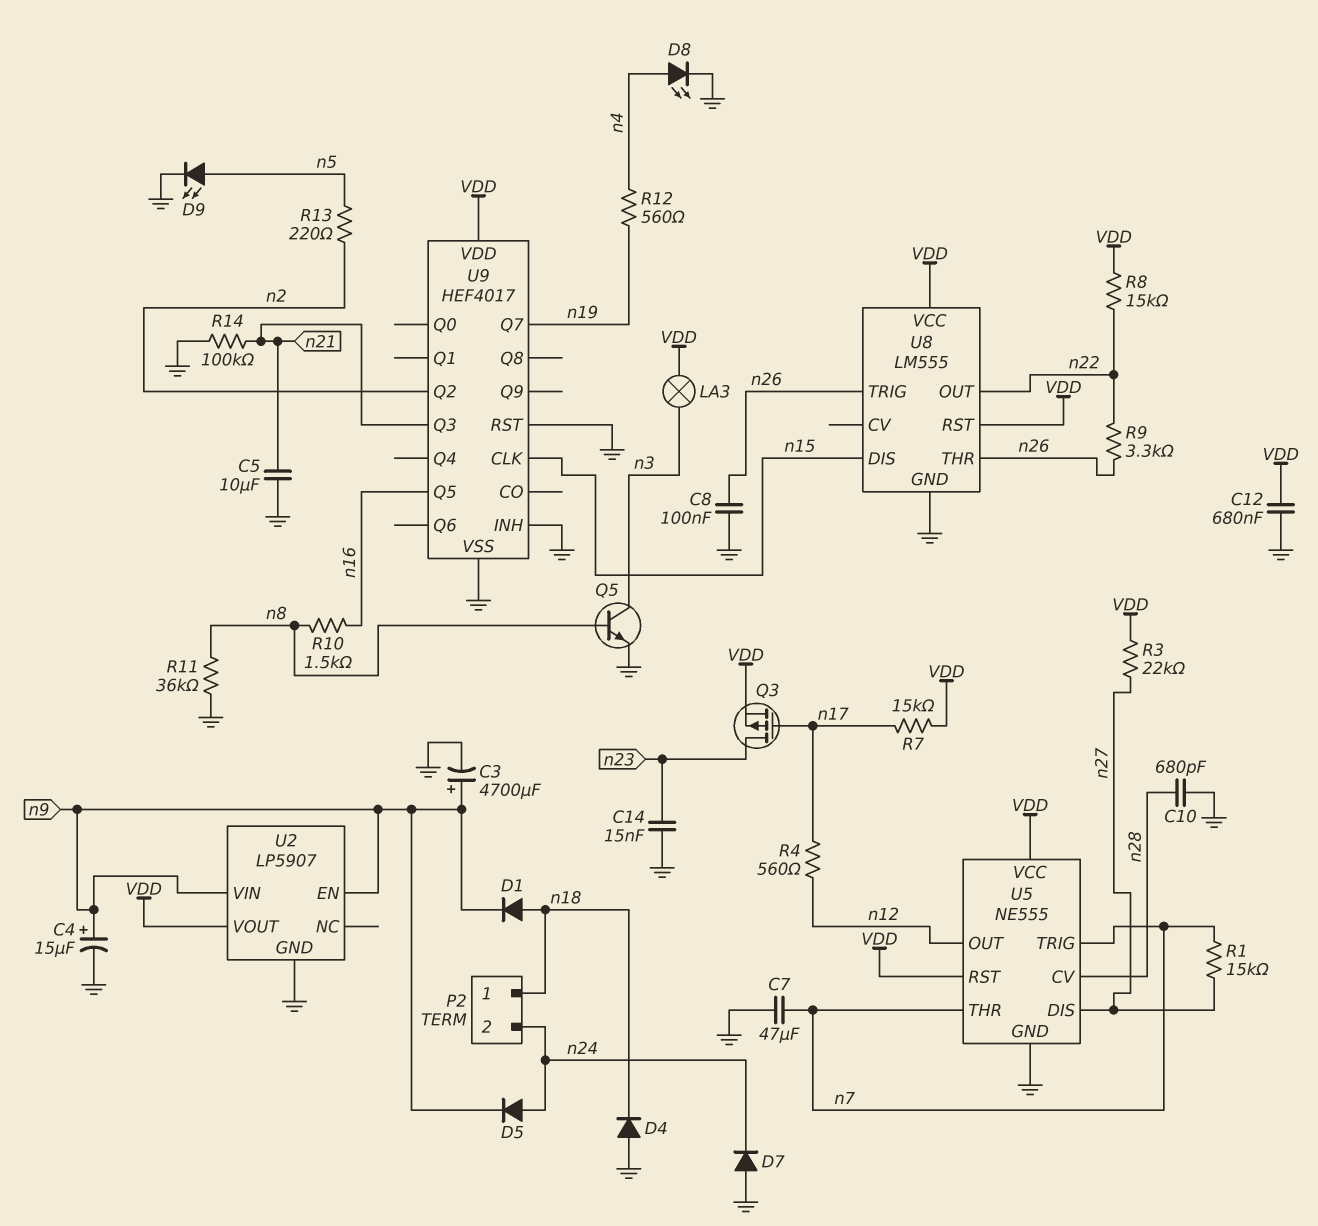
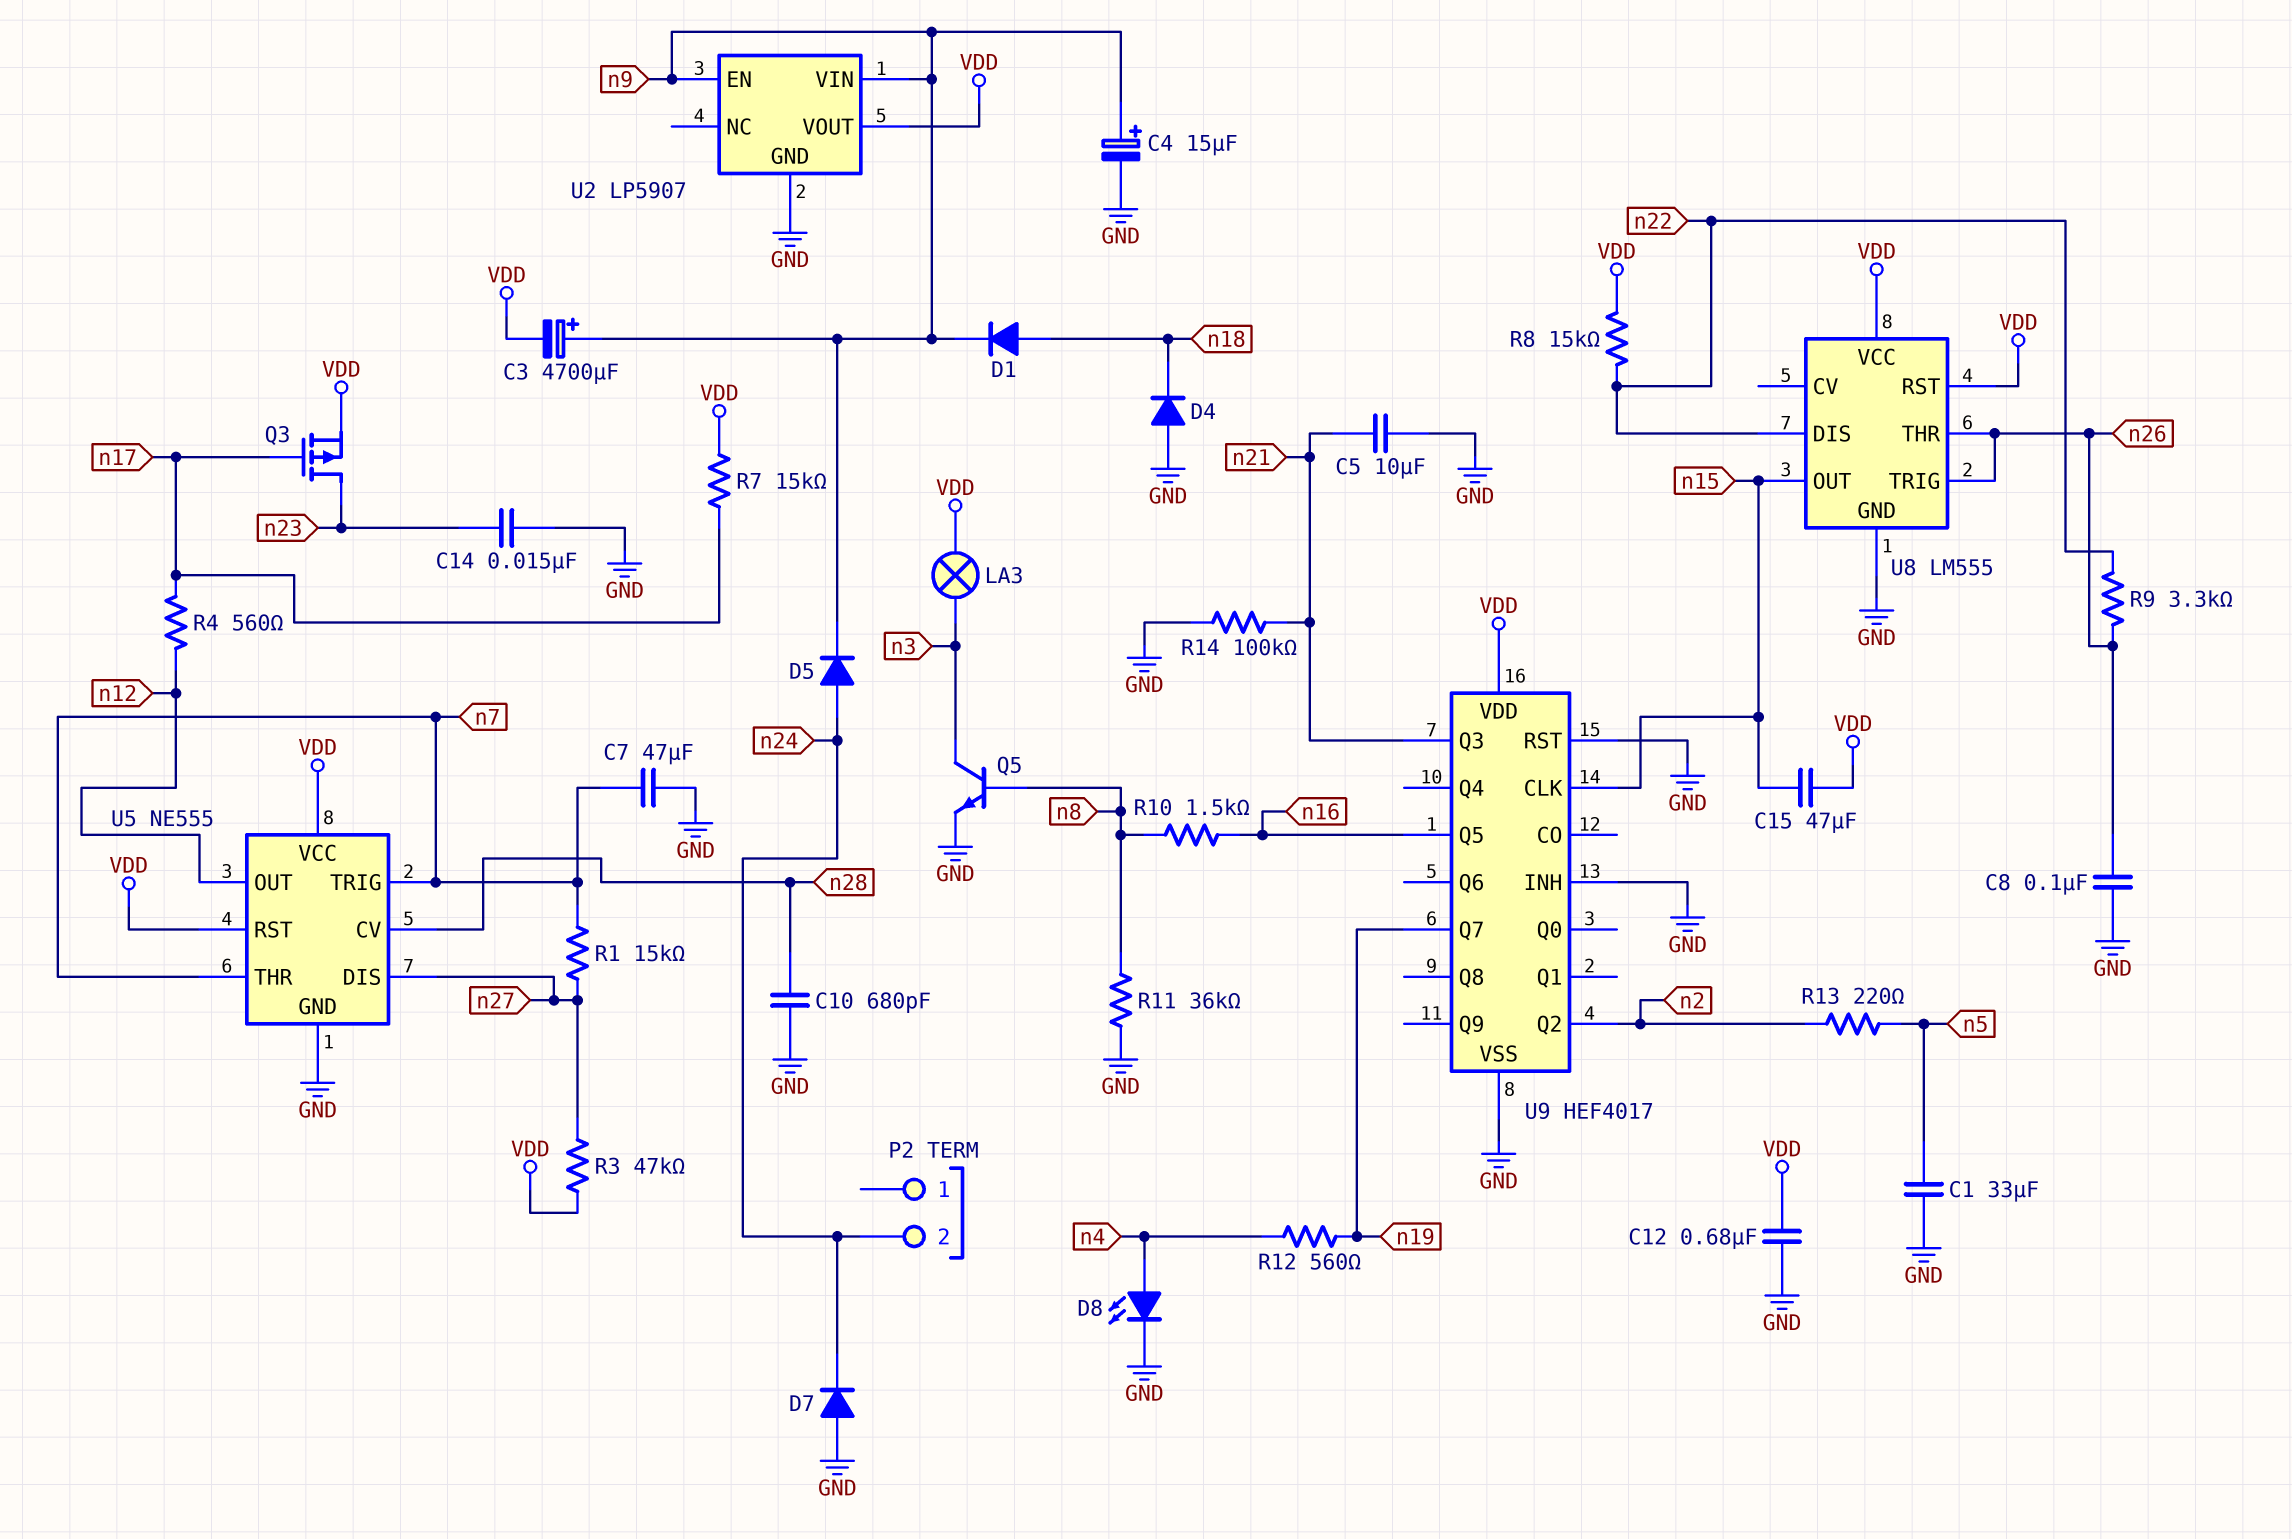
C1: none -> 33uF (GND, n5)
C3: 4700uF (plus n9, minus GND) -> 4700uF (plus n9, minus VDD)
C15: none -> 47uF (VDD, n15)
D9: LED (A n5, K GND) -> none
P2 pin 1: n18 -> none
R3: 22k (VDD, n27) -> 47k (VDD, n27)
U8 pin DIS: n15 -> n22
U8 pin OUT: n22 -> n15

